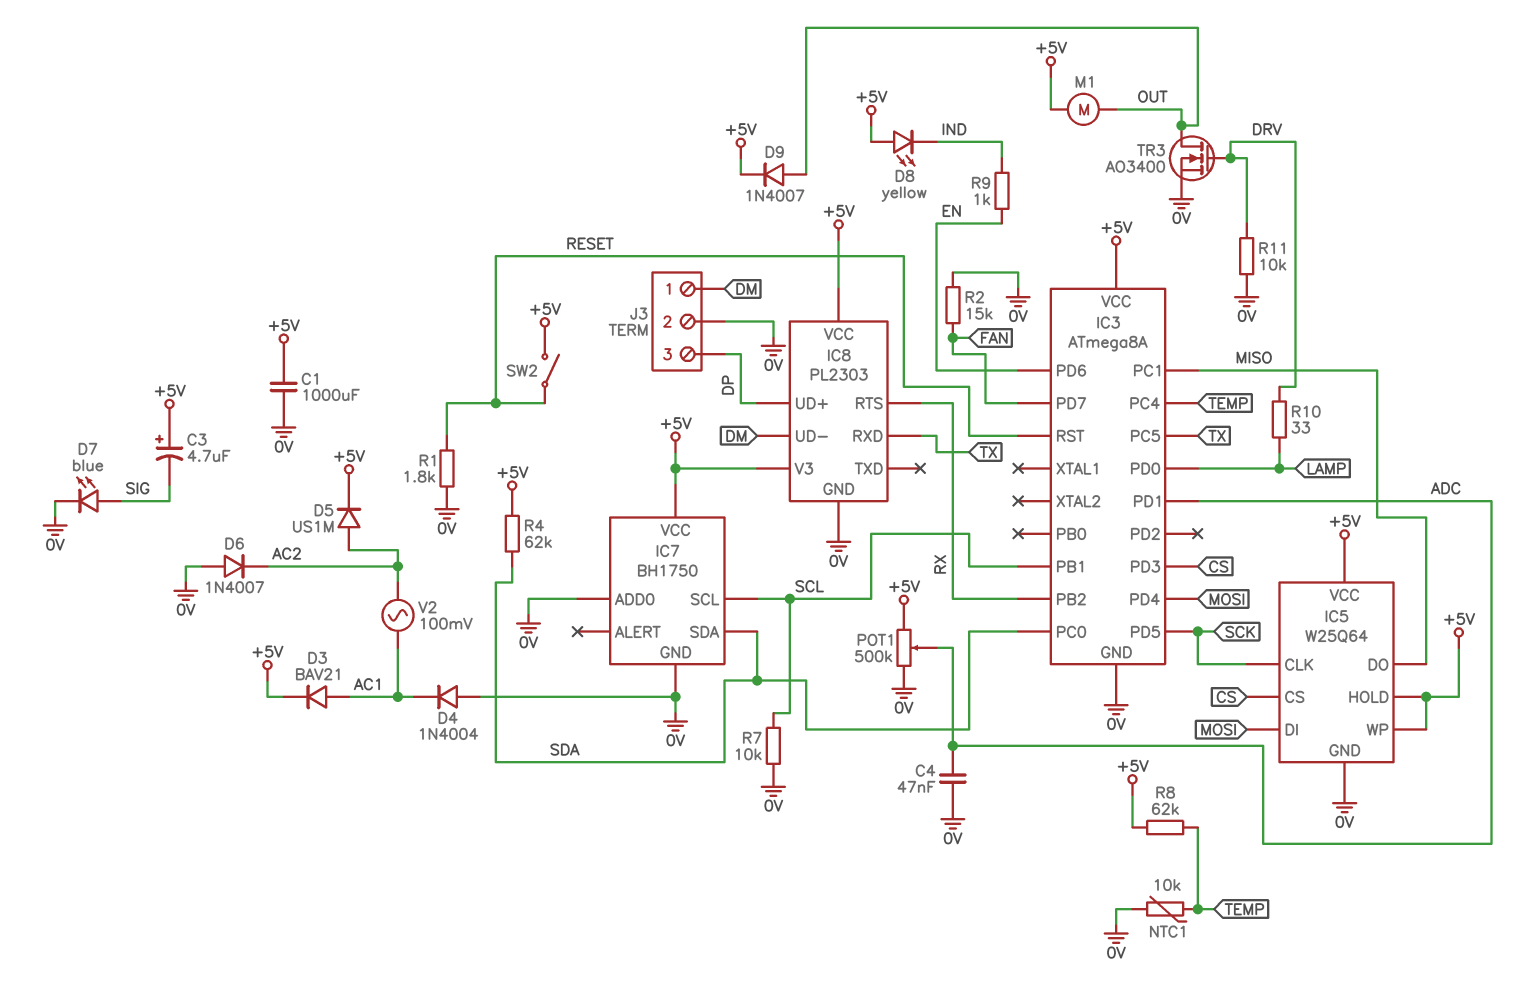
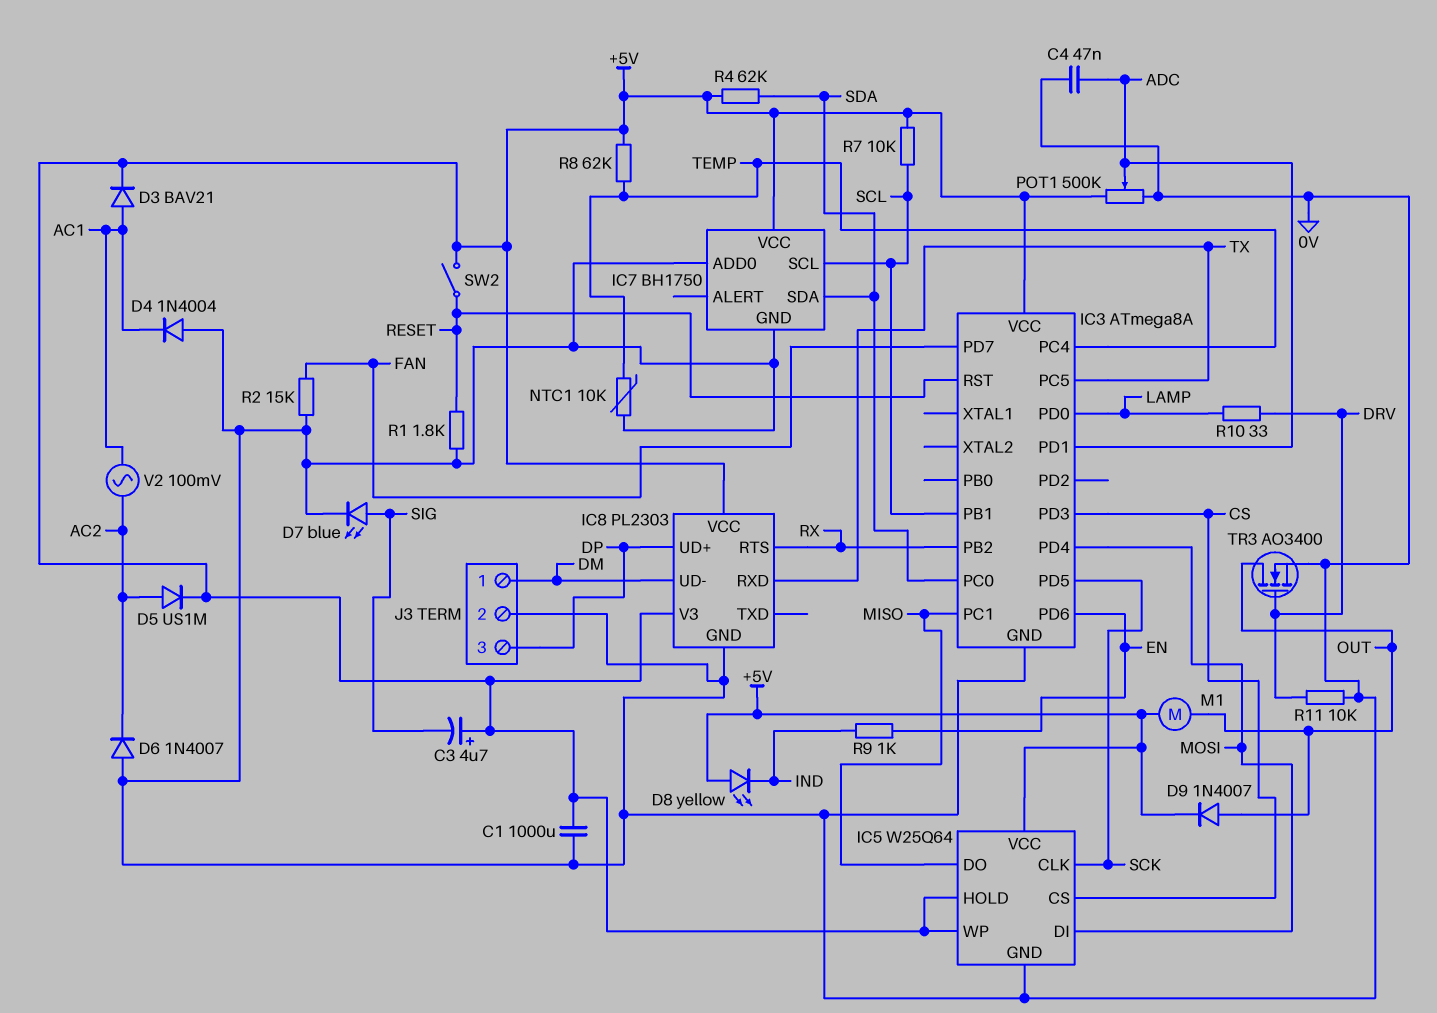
R7: 10k (0V, SCL) -> 10k (+5V, SCL)

